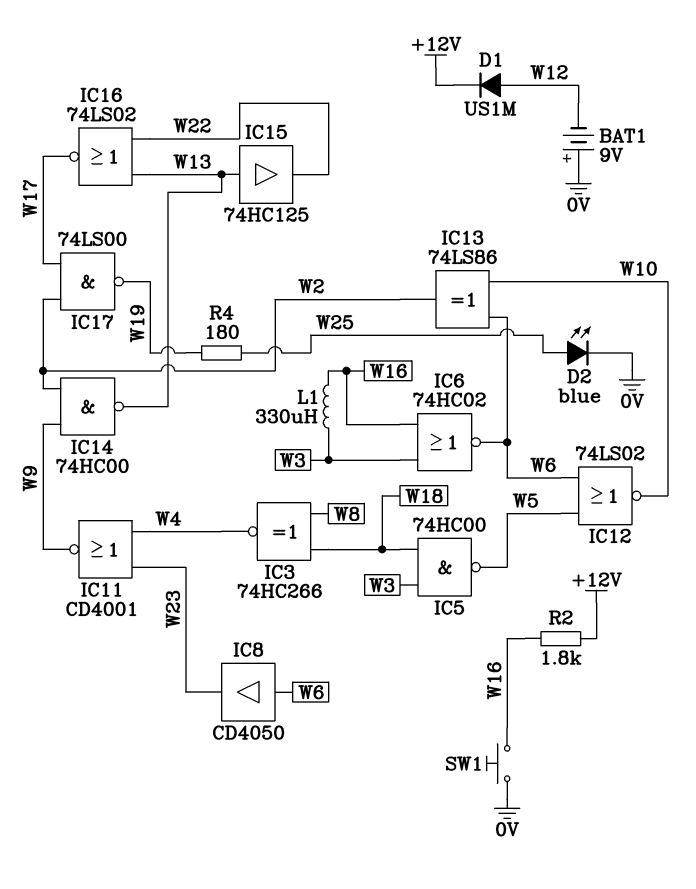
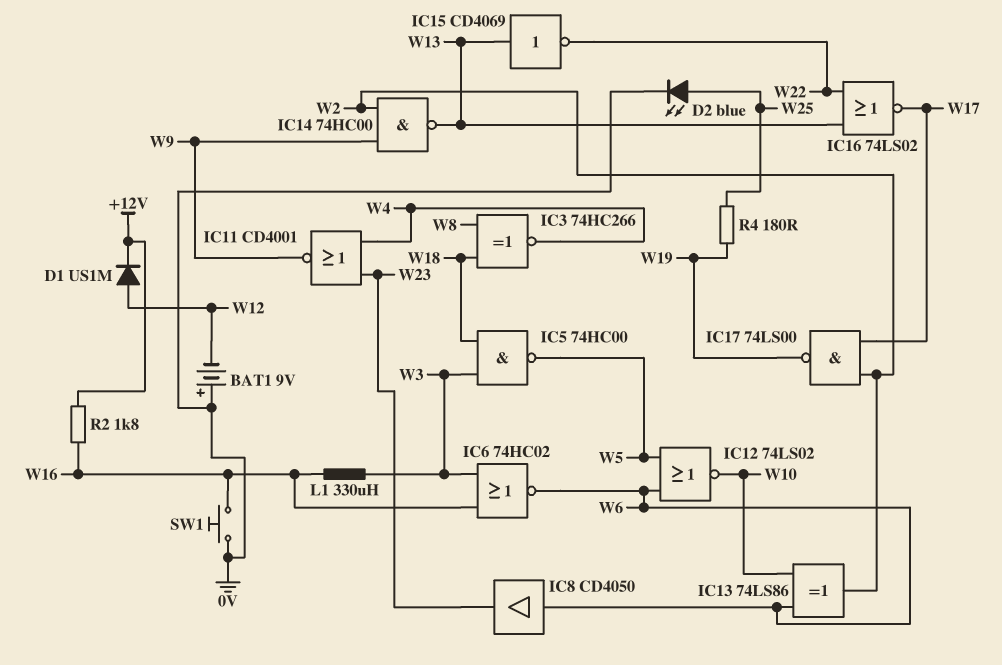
IC15: buffer 74HC125 (in W13, out W22) -> NOT CD4069 (in W13, out W22)

